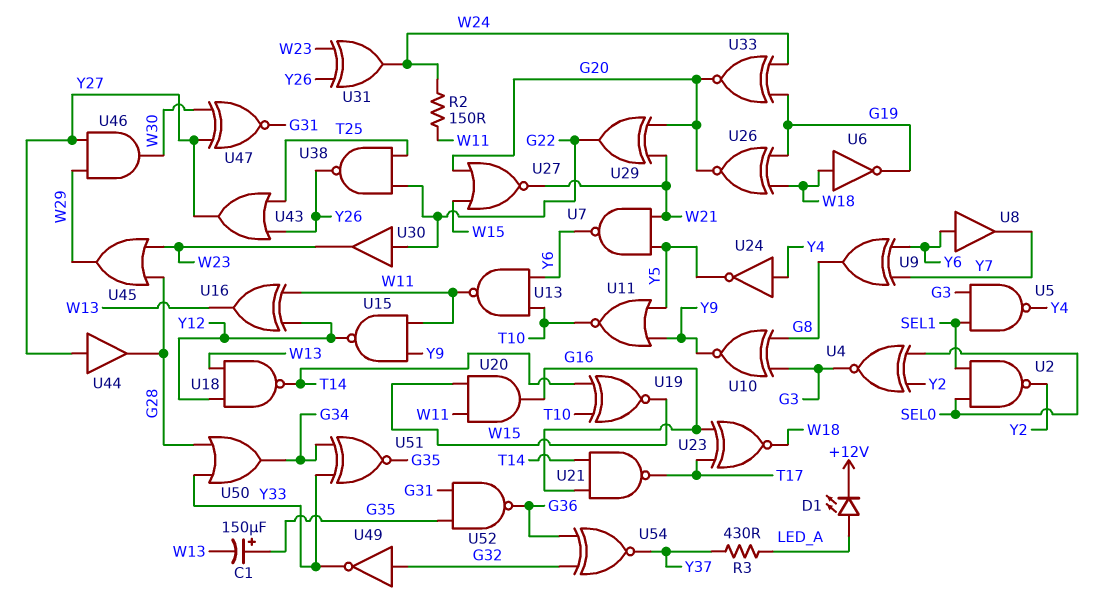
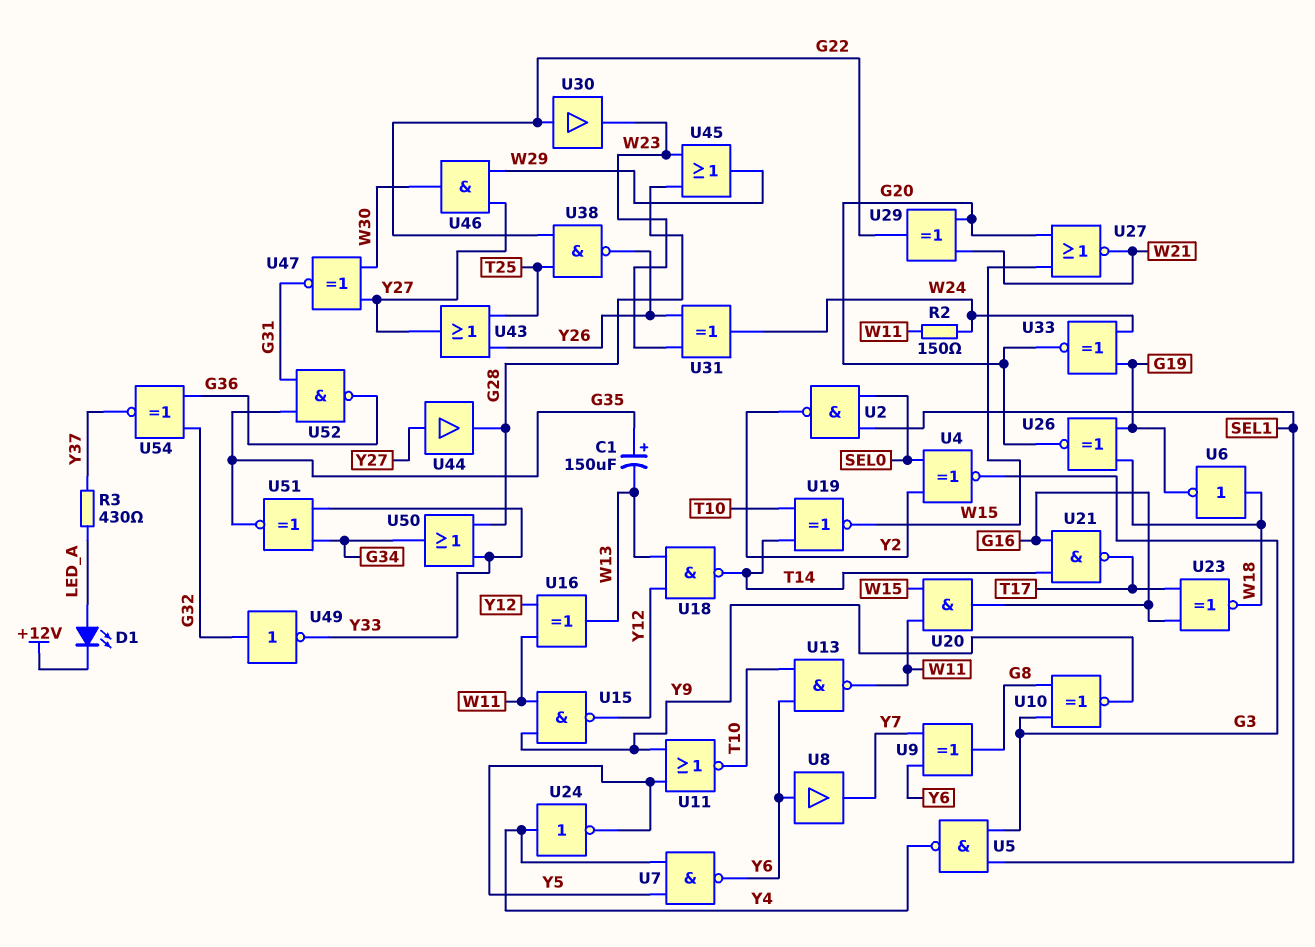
U7: NAND (in W21, in Y5, out Y6) -> NAND (in Y4, in Y5, out Y6)

